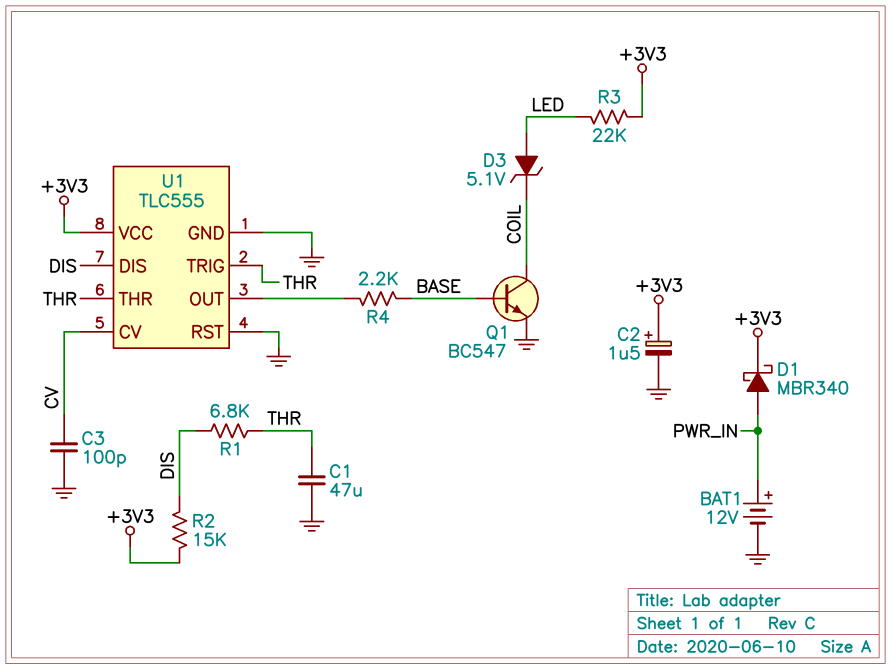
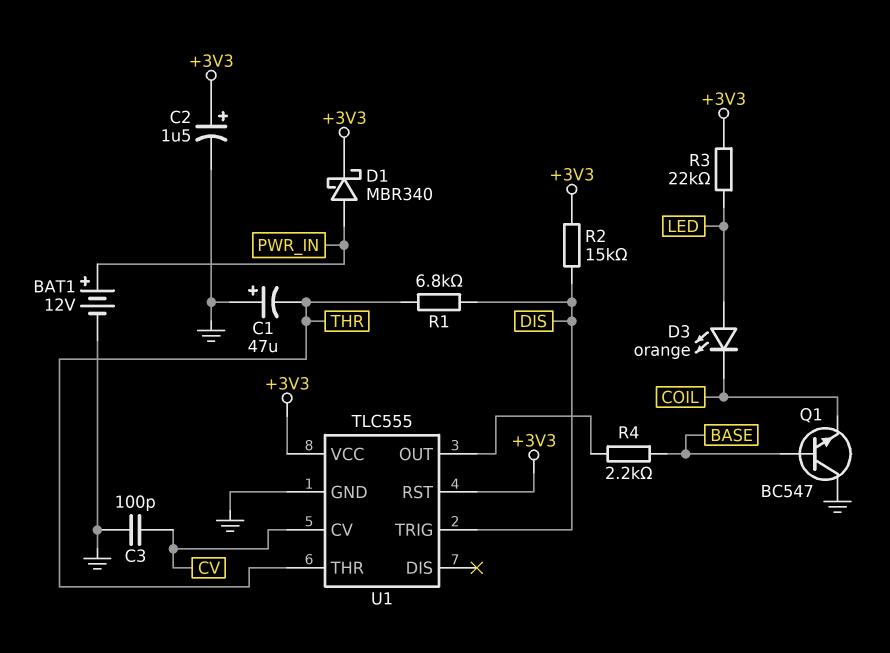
C1: 47uF (GND, THR) -> 47uF (plus GND, minus THR)
D3: zener 5.1V (A LED, K COIL) -> LED orange (A LED, K COIL)
Q1: NPN BC547 (B BASE, C COIL, E GND) -> NPN BC547 (B BASE, C GND, E COIL)
U1 pin DIS: DIS -> none
U1 pin RST: GND -> +3V3
U1 pin TRIG: THR -> DIS

